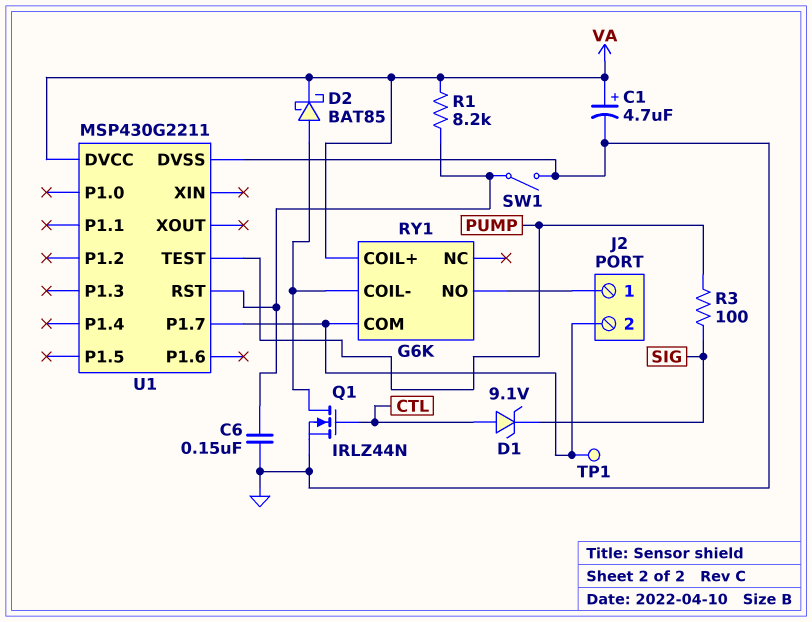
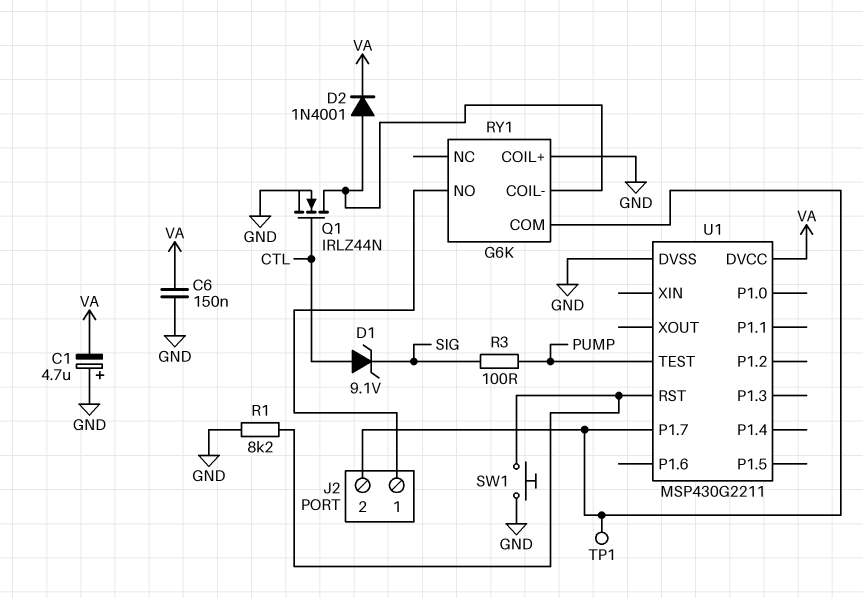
C1: 4.7uF (plus VA, minus GND) -> 4.7uF (plus GND, minus VA)
C6: 150nF (GND, U1/RST) -> 150nF (GND, VA)
D2: schottky BAT85 (A RY1/COIL-, K VA) -> diode 1N4001 (A RY1/COIL-, K VA)
R1: 8.2k (U1/RST, VA) -> 8.2k (GND, U1/RST)
RY1 pin COIL+: VA -> GND
SW1: switch (GND, U1/RST) -> button (GND, U1/RST)

